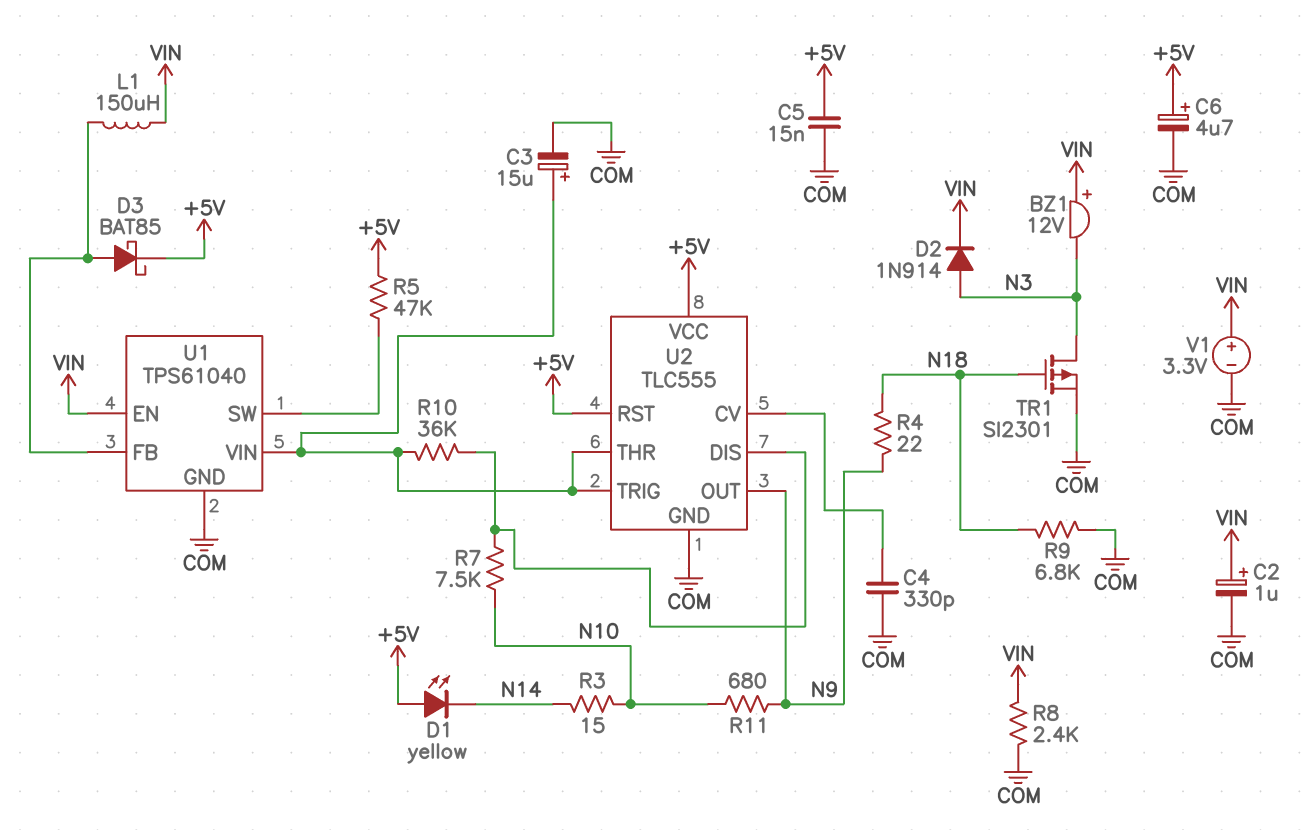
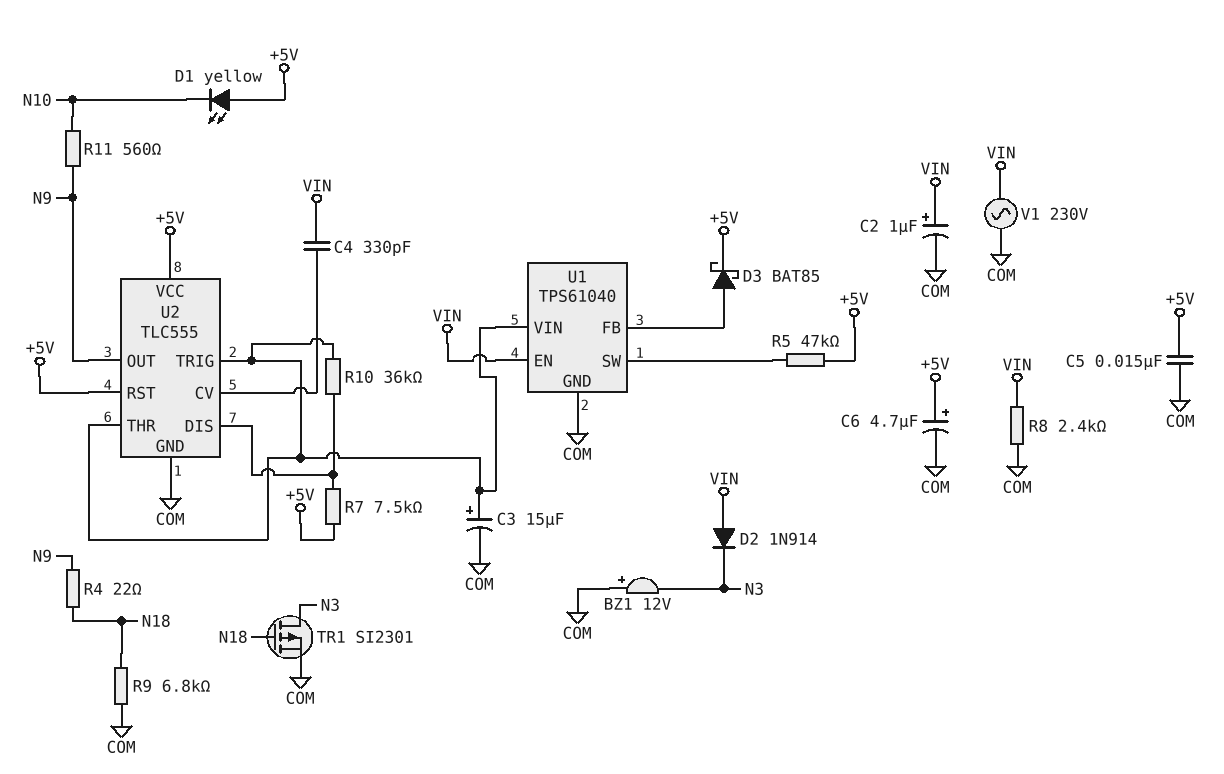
BZ1: buzzer 12V (plus VIN, minus N3) -> buzzer 12V (plus COM, minus N3)
C4: 330pF (COM, U2/CV) -> 330pF (U2/CV, VIN)
D1: LED yellow (A +5V, K N14) -> LED yellow (A +5V, K N10)
D2: diode 1N914 (A N3, K VIN) -> diode 1N914 (A VIN, K N3)
L1: 150uH (U1/FB, VIN) -> none
R3: 15 (N10, N14) -> none
R7: 7.5k (N10, U2/DIS) -> 7.5k (+5V, U2/DIS)
R11: 680 (N9, N10) -> 560 (N9, N10)
V1: 3.3V (plus VIN, minus COM) -> AC 230V (COM, VIN)

